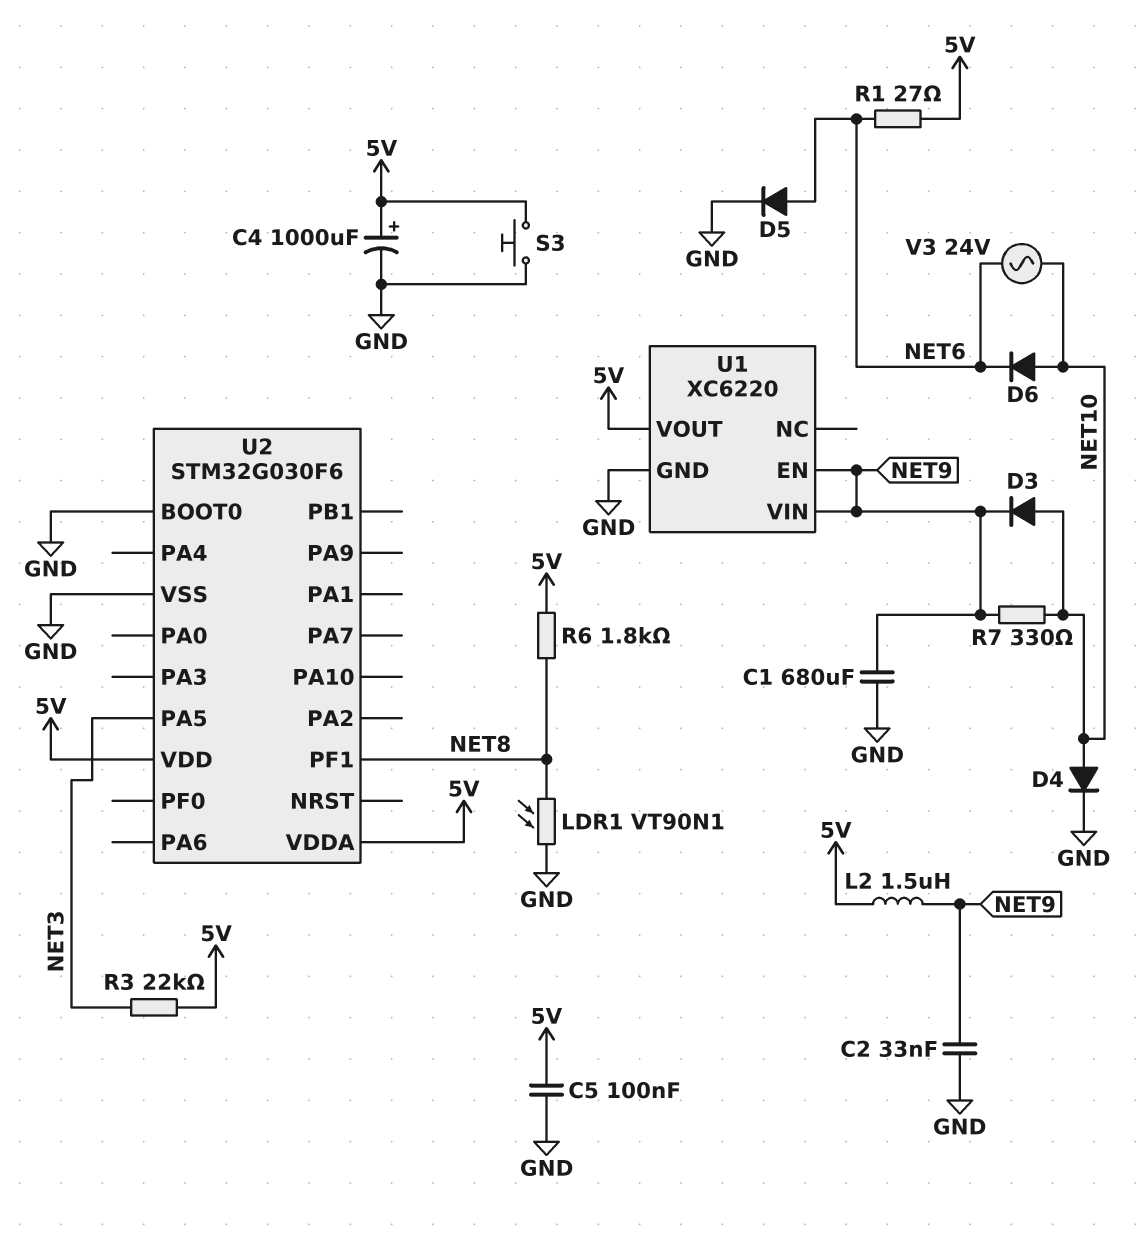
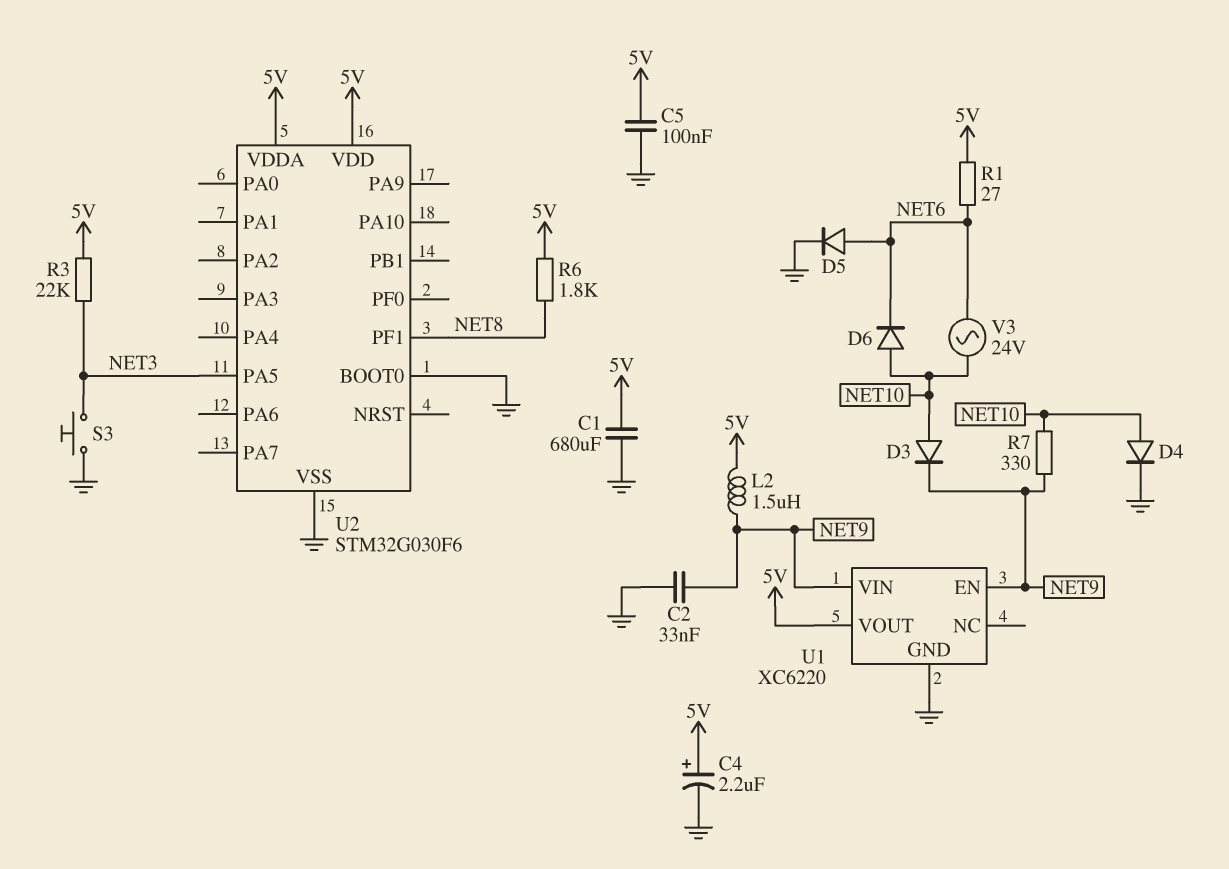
C1: 680uF (GND, NET9) -> 680uF (5V, GND)
C4: 1000uF (plus 5V, minus GND) -> 2.2uF (plus 5V, minus GND)
LDR1: VT90N1 (GND, NET8) -> none
S3: button (5V, GND) -> button (GND, NET3)

